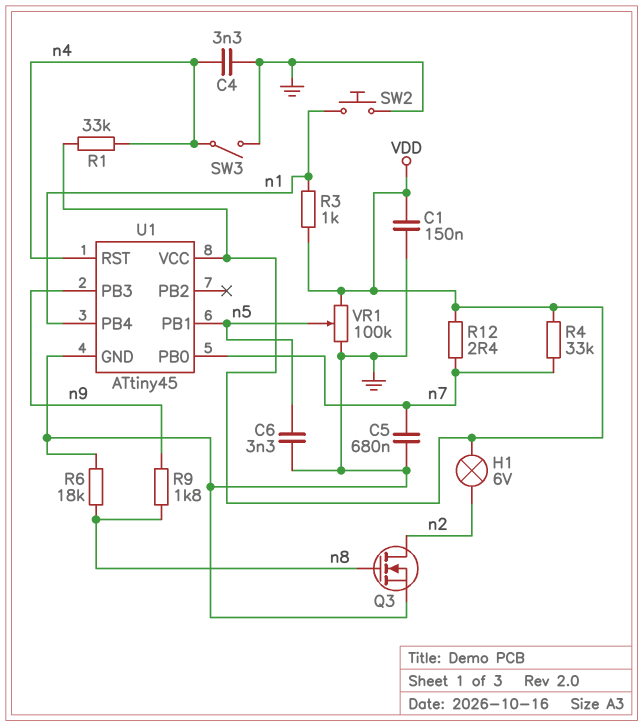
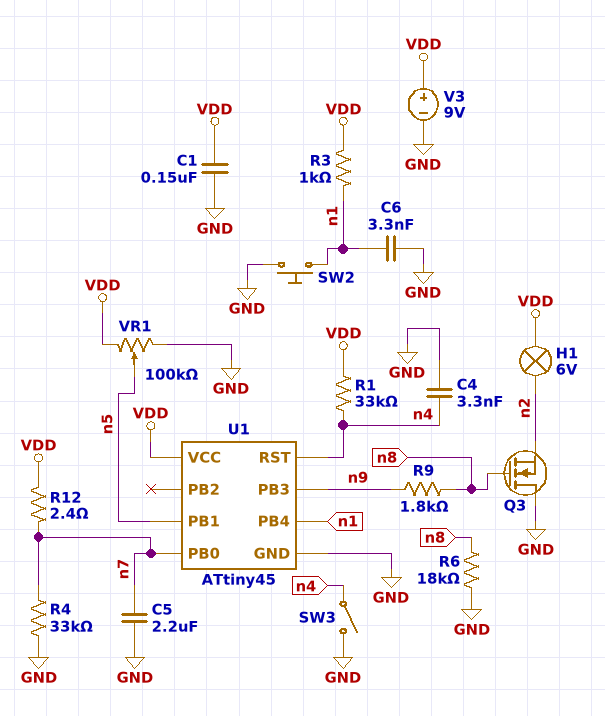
C5: 680nF (GND, n7) -> 2.2uF (GND, n7)
C6: 3.3nF (GND, n5) -> 3.3nF (GND, n1)
Q3: NMOS (G n8, D n2, S GND) -> NMOS (G n8, D GND, S n2)
R4: 33k (VDD, n7) -> 33k (GND, n7)
V3: none -> 9V (plus VDD, minus GND)

